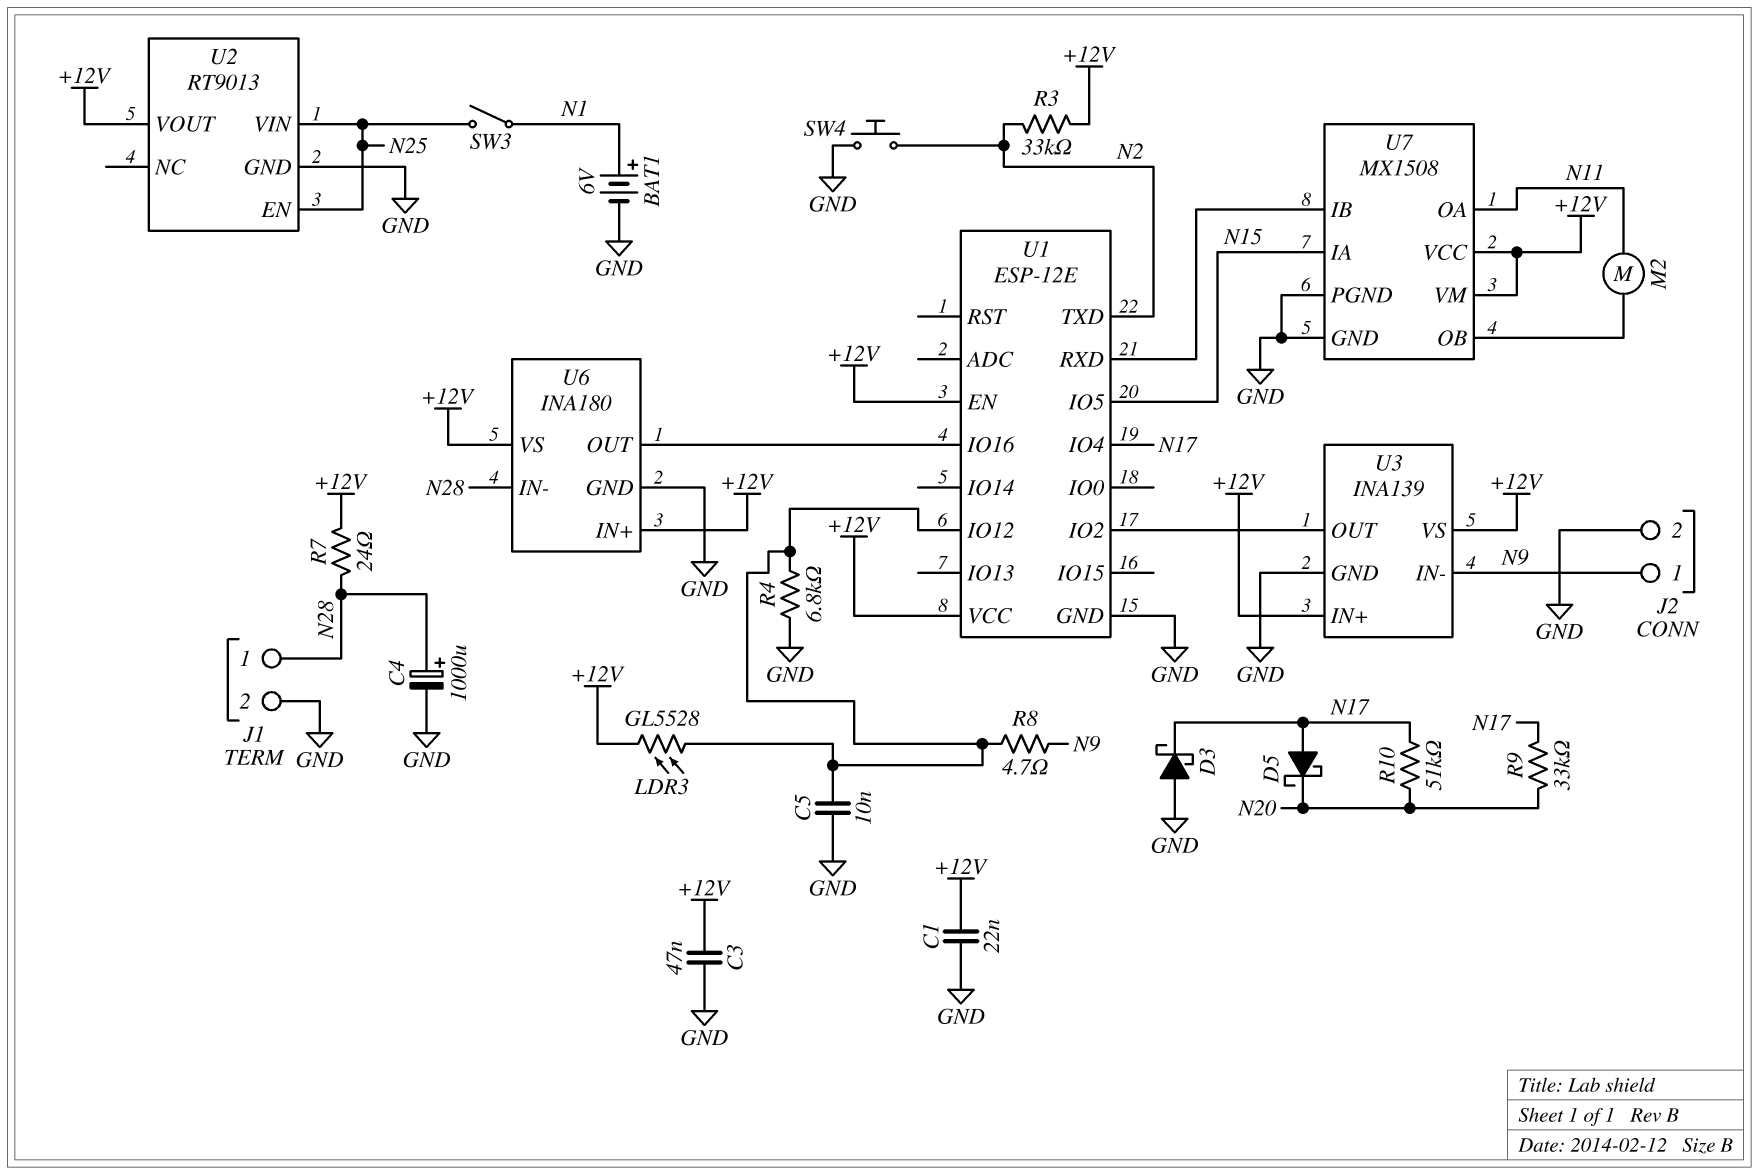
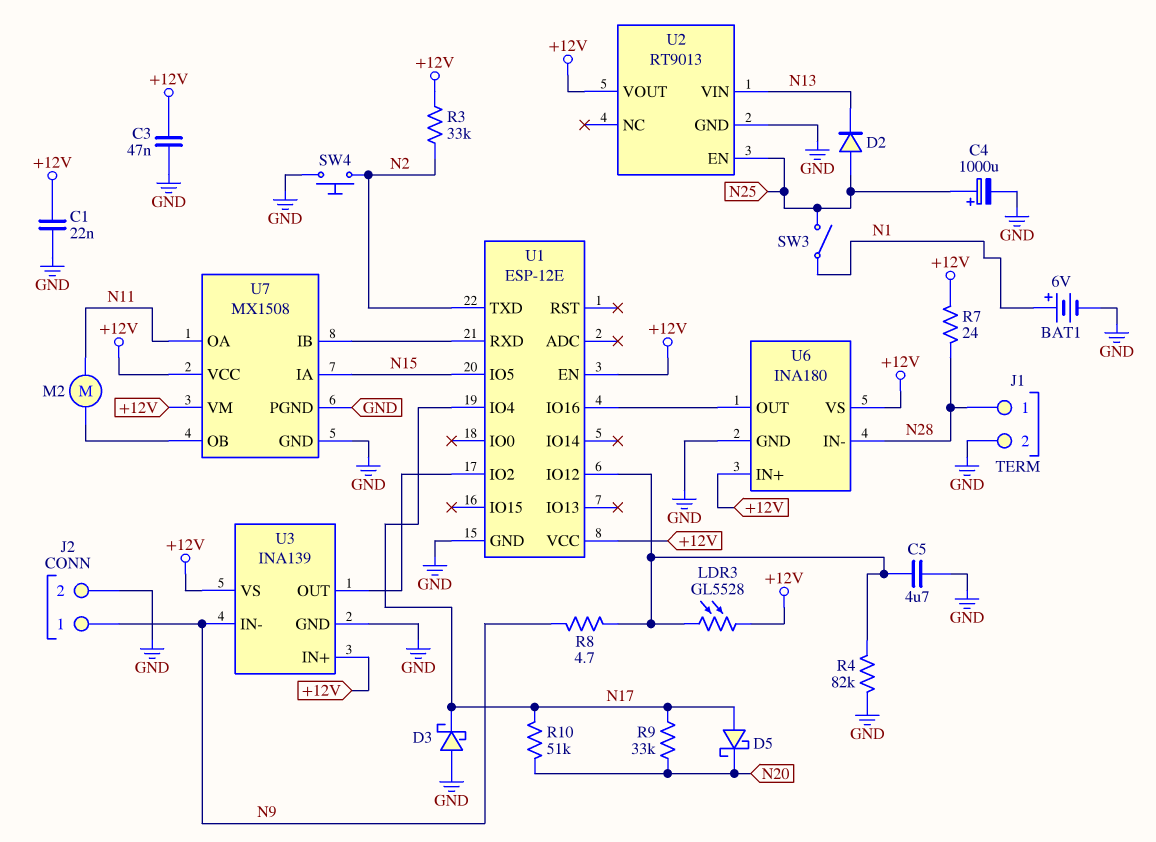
C4: 1000uF (plus N28, minus GND) -> 1000uF (plus N25, minus GND)
C5: 10nF (GND, U1/IO12) -> 4.7uF (GND, U1/IO12)
D2: none -> diode (A N25, K N13)
R4: 6.8k (GND, U1/IO12) -> 82k (GND, U1/IO12)
U2 pin VIN: N25 -> N13

